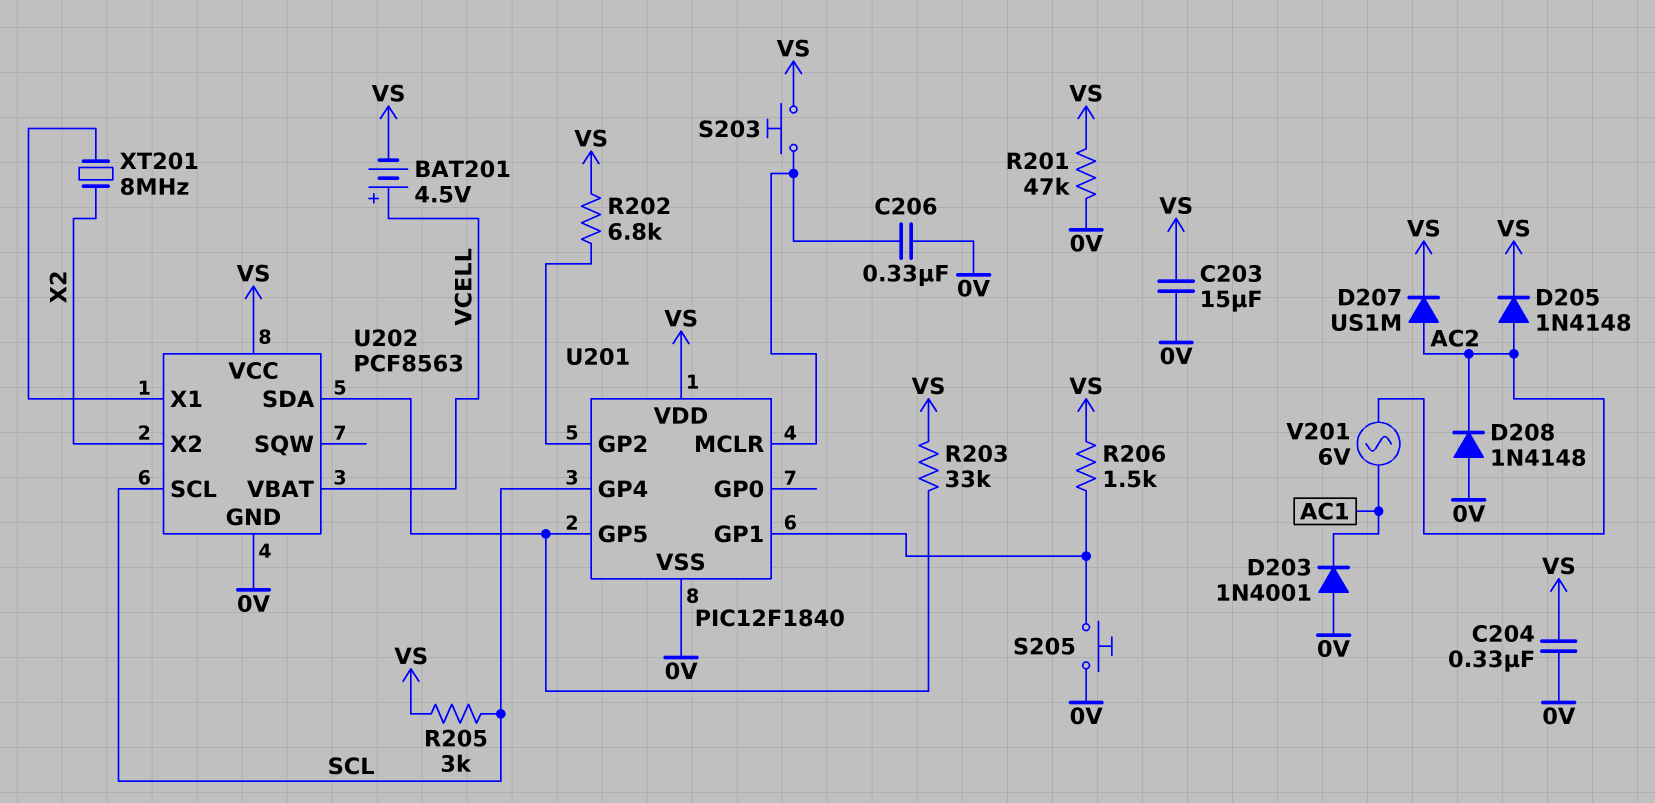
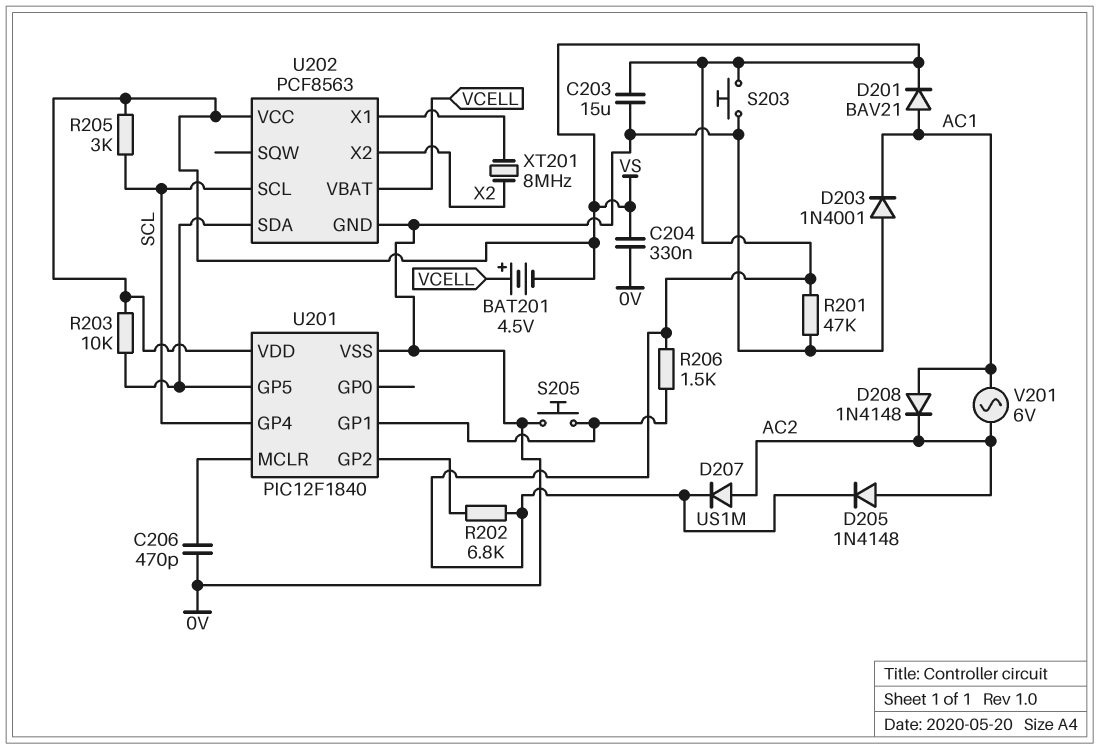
C206: 330nF (0V, U201/MCLR) -> 470pF (0V, U201/MCLR)
D201: none -> diode BAV21 (A AC1, K VS)
D208: diode 1N4148 (A 0V, K AC2) -> diode 1N4148 (A AC1, K AC2)
R203: 33k (U201/GP5, VS) -> 10k (U201/GP5, VS)
S203: button (U201/MCLR, VS) -> button (0V, VS)

